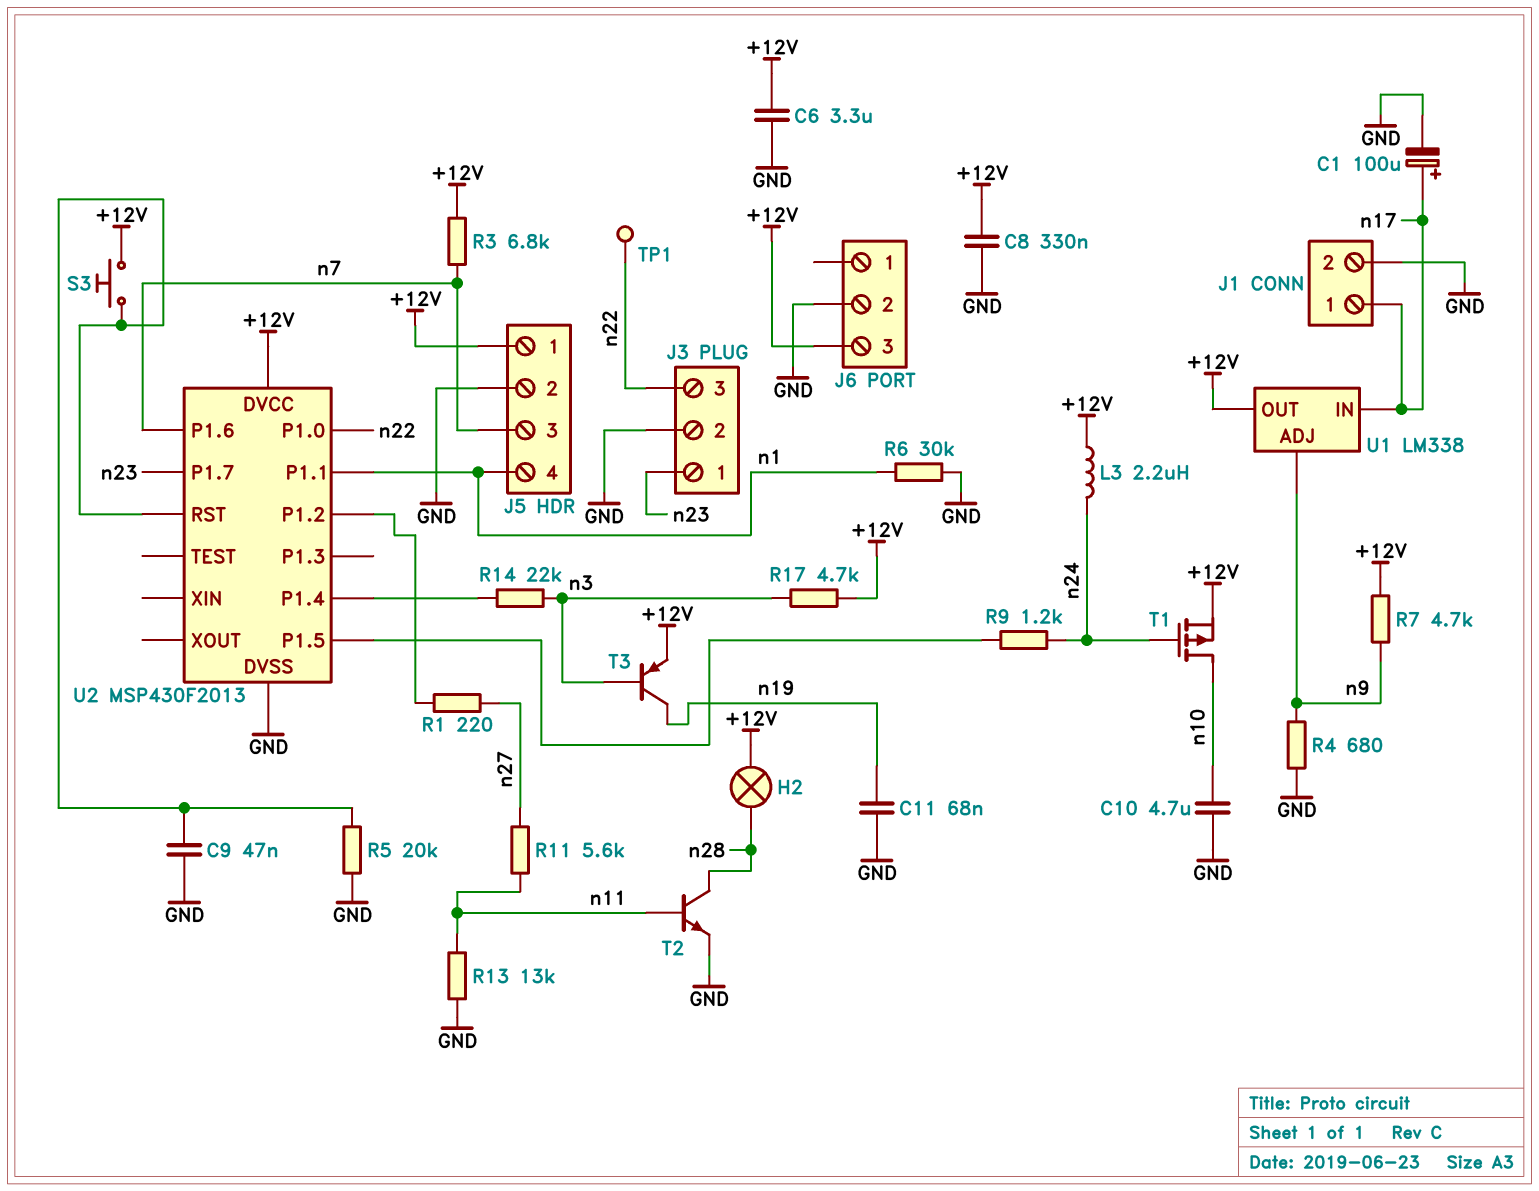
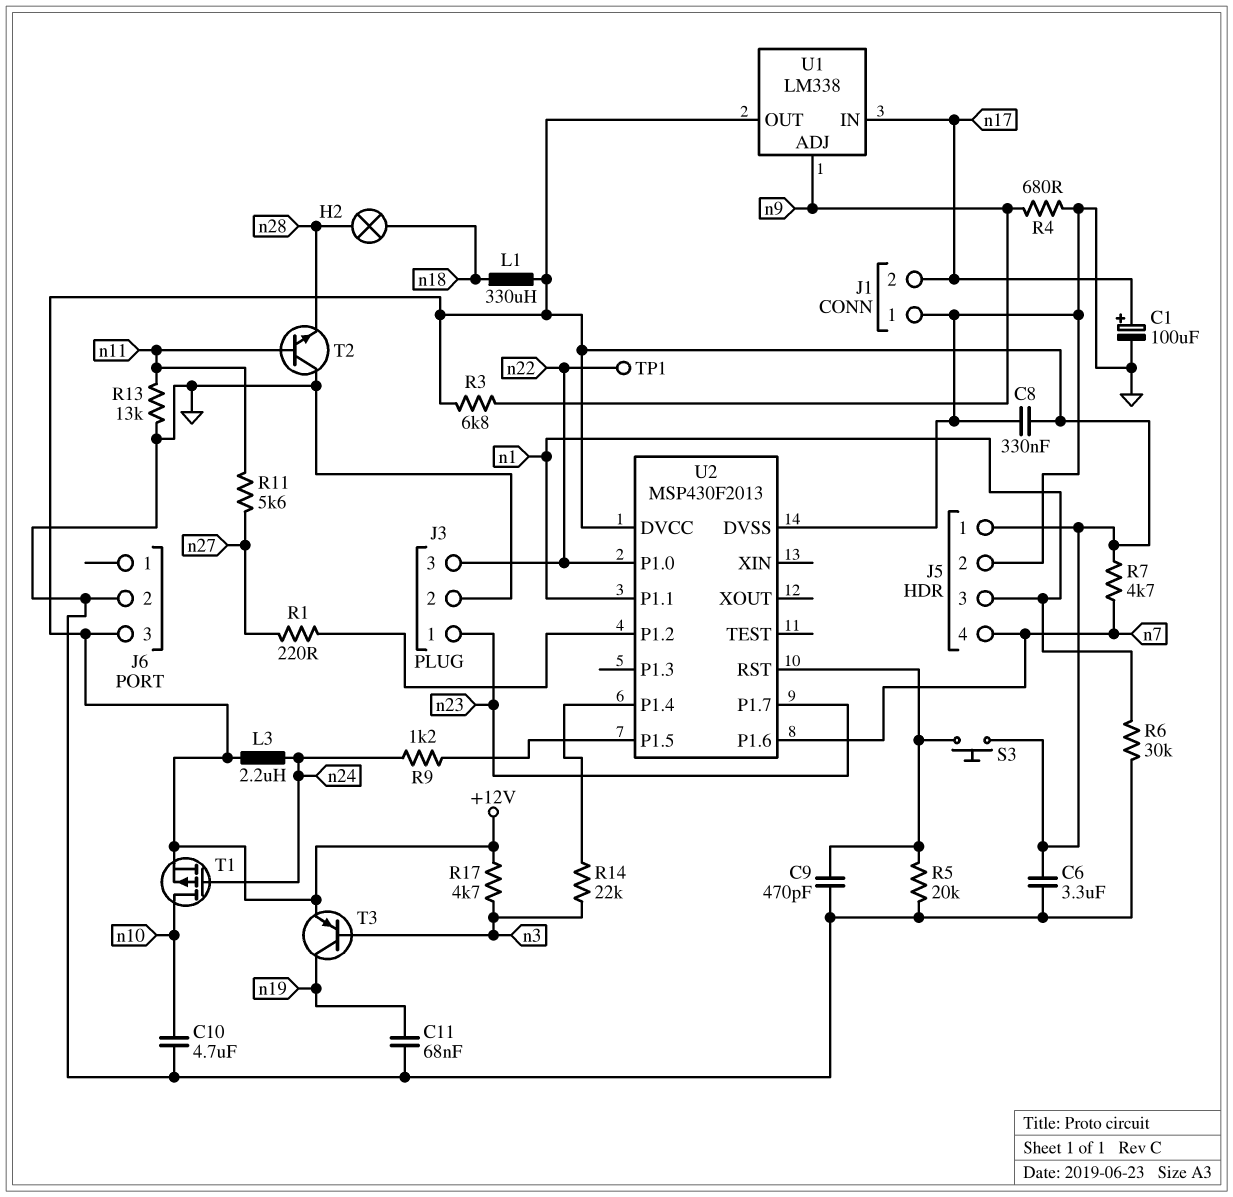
C9: 47nF (GND, U2/RST) -> 470pF (GND, U2/RST)
H2: lamp (+12V, n28) -> lamp (n18, n28)
J1 pin 1: n17 -> GND
J1 pin 2: GND -> n17
J5 pin 3: n7 -> n1
J5 pin 4: n1 -> n7
L1: none -> 330uH (+12V, n18)
R3: 6.8k (+12V, n7) -> 6.8k (+12V, n9)
R7: 4.7k (+12V, n9) -> 4.7k (+12V, n7)
T2: NPN (B n11, C n28, E GND) -> NPN (B n11, C GND, E n28)

